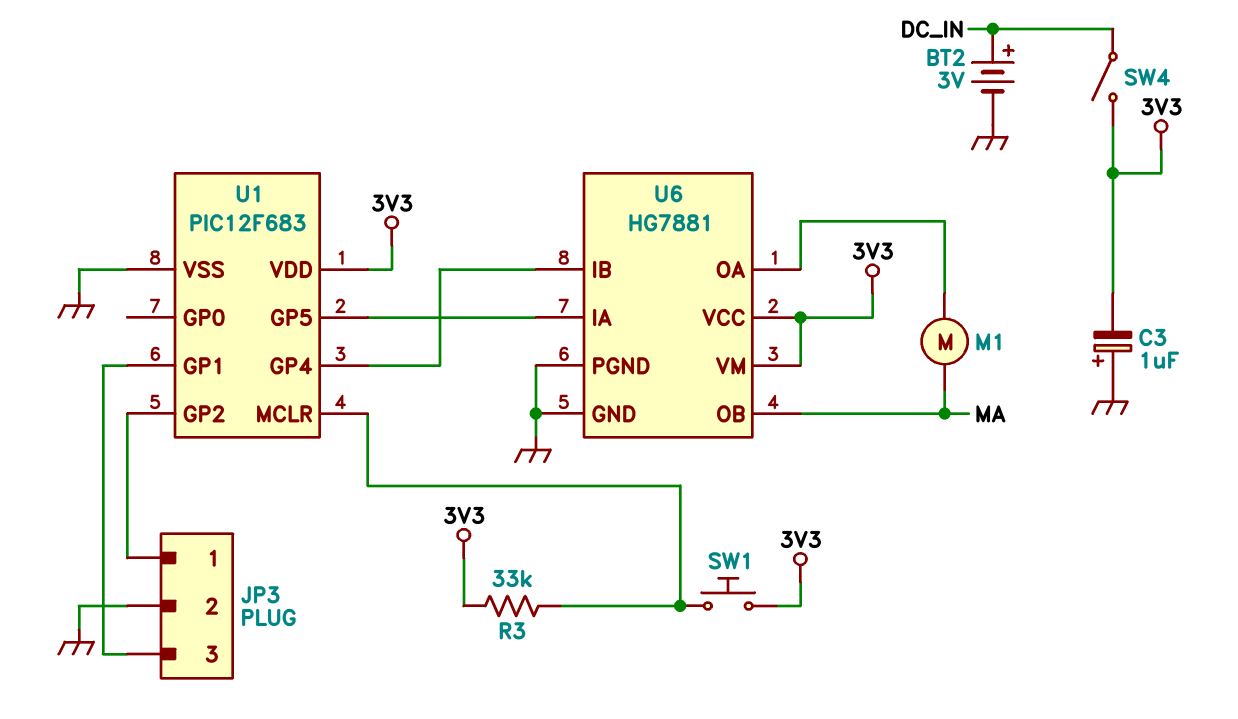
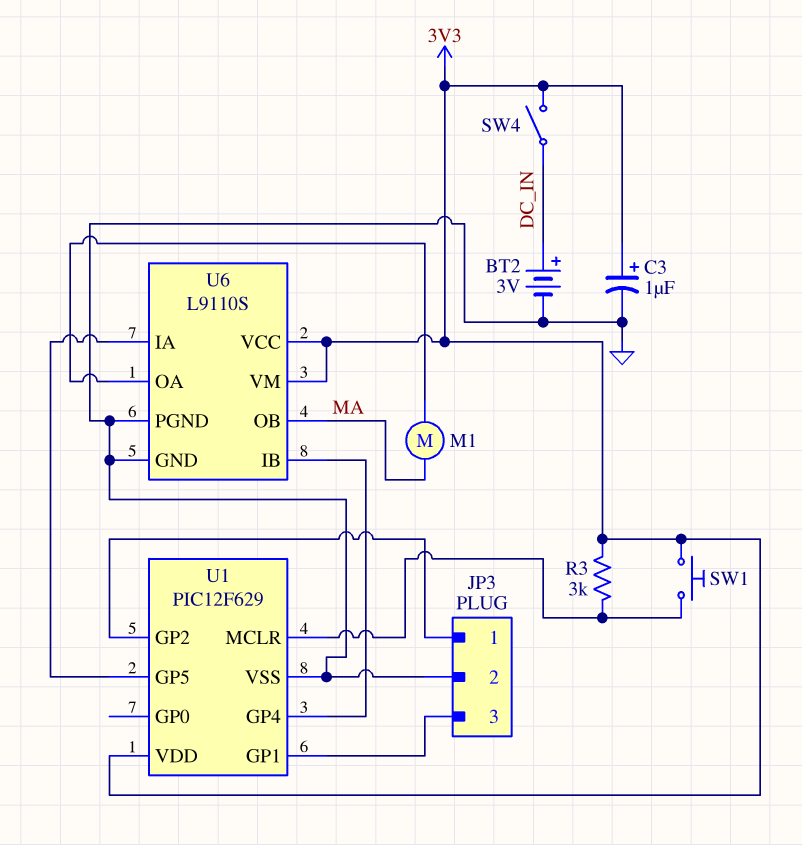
C3: 1uF (plus GND, minus 3V3) -> 1uF (plus 3V3, minus GND)
R3: 33k (3V3, U1/MCLR) -> 3k (3V3, U1/MCLR)
U1: PIC12F683 -> PIC12F629
U6: HG7881 -> L9110S

